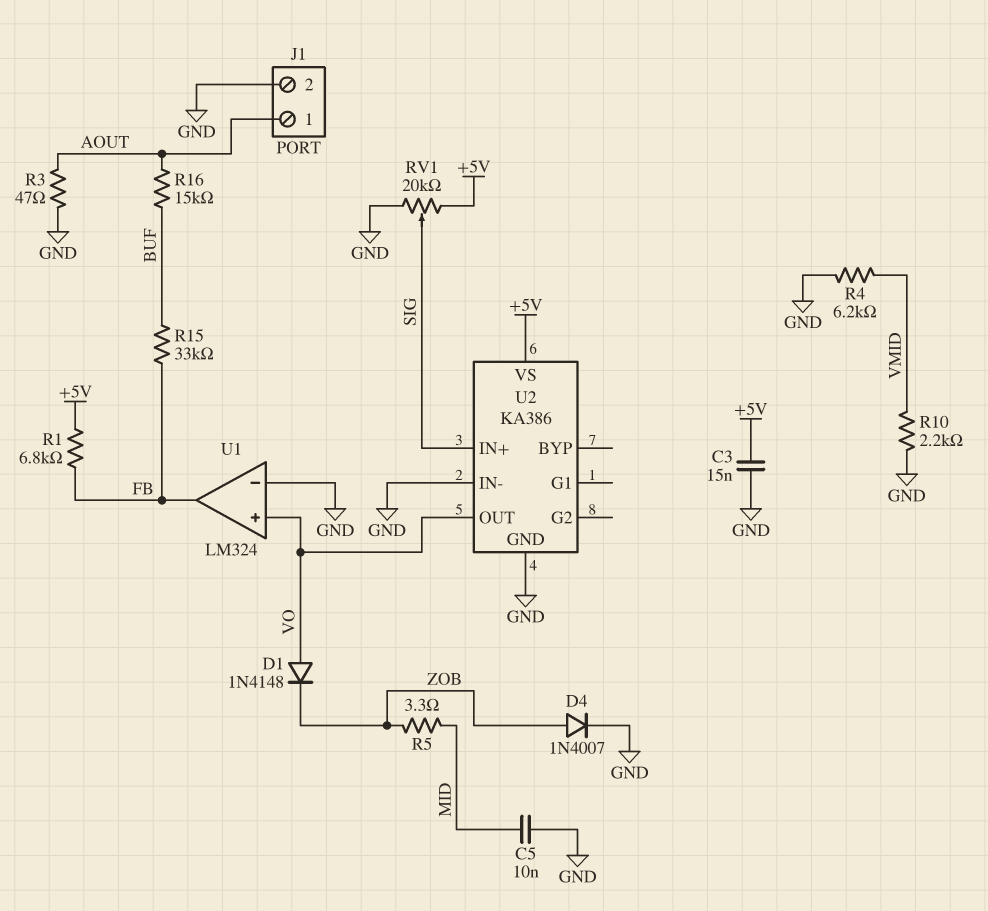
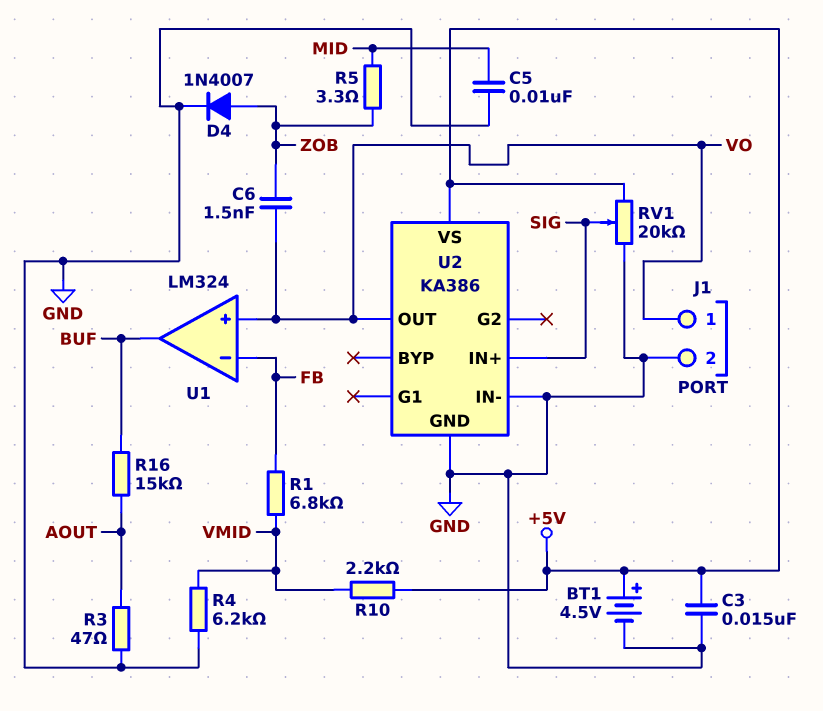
BT1: none -> 4.5V (plus +5V, minus GND)
C6: none -> 1.5nF (VO, ZOB)
D1: diode 1N4148 (A VO, K ZOB) -> none
J1 pin 1: AOUT -> VO
R1: 6.8k (+5V, FB) -> 6.8k (FB, VMID)
R10: 2.2k (GND, VMID) -> 2.2k (+5V, VMID)
R15: 33k (BUF, FB) -> none
U1 pin in-: GND -> FB
U1 pin out: FB -> BUF

